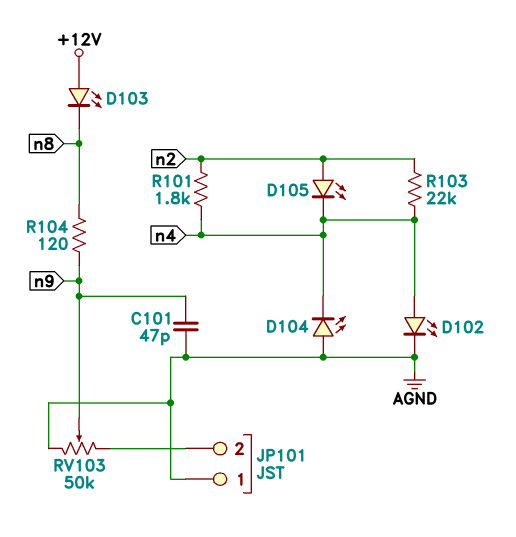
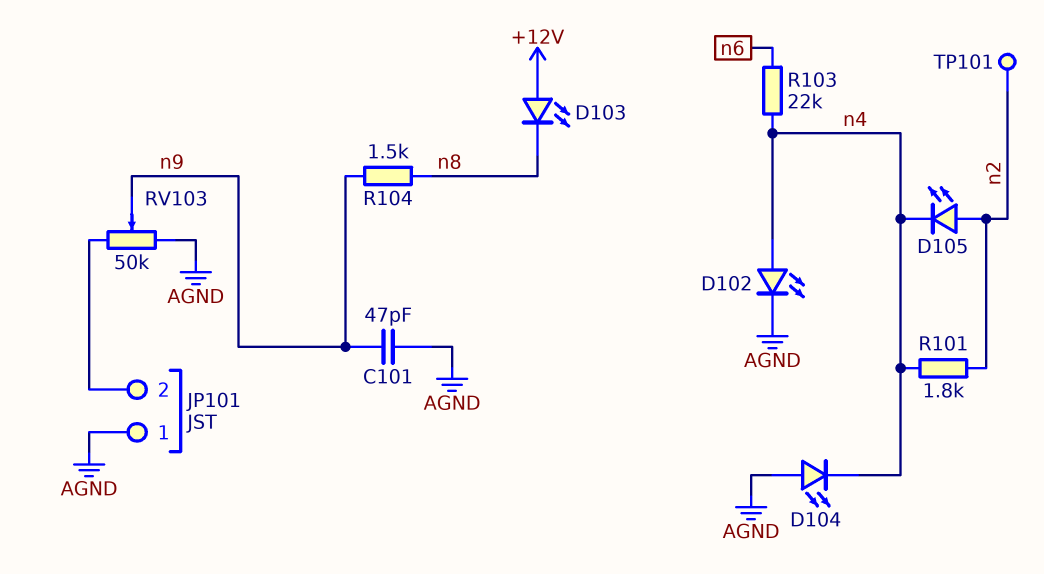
R103: 22k (n2, n4) -> 22k (n4, n6)
R104: 120 (n8, n9) -> 1.5k (n8, n9)
TP101: none -> test point (n2)

